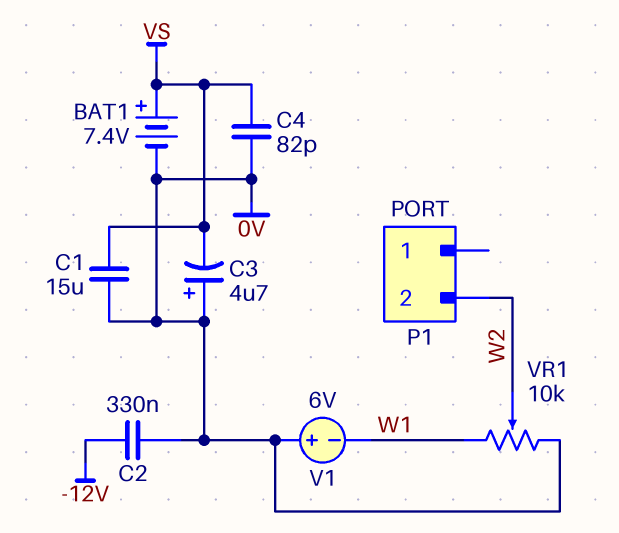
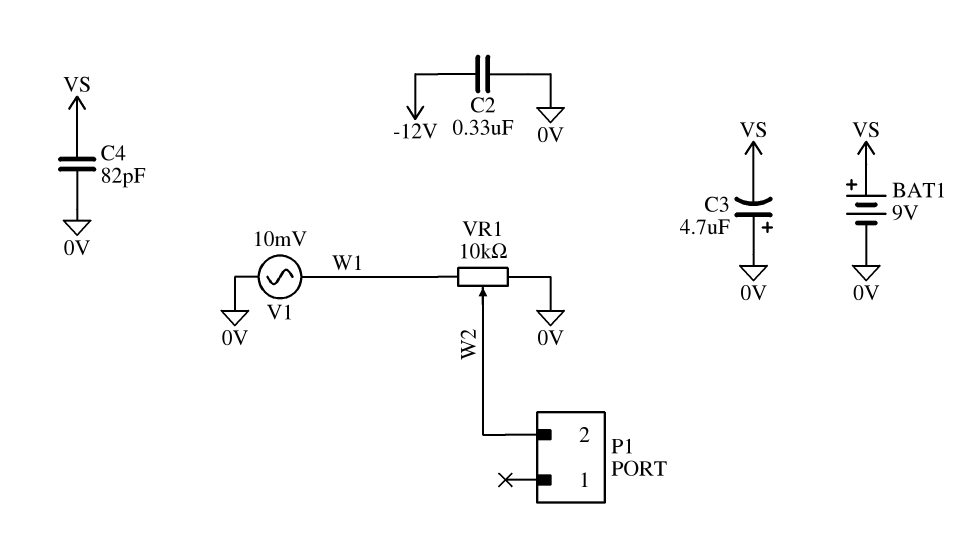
BAT1: 7.4V (plus VS, minus 0V) -> 9V (plus VS, minus 0V)
C1: 15uF (0V, VS) -> none
V1: 6V (plus 0V, minus W1) -> AC 10mV (0V, W1)

